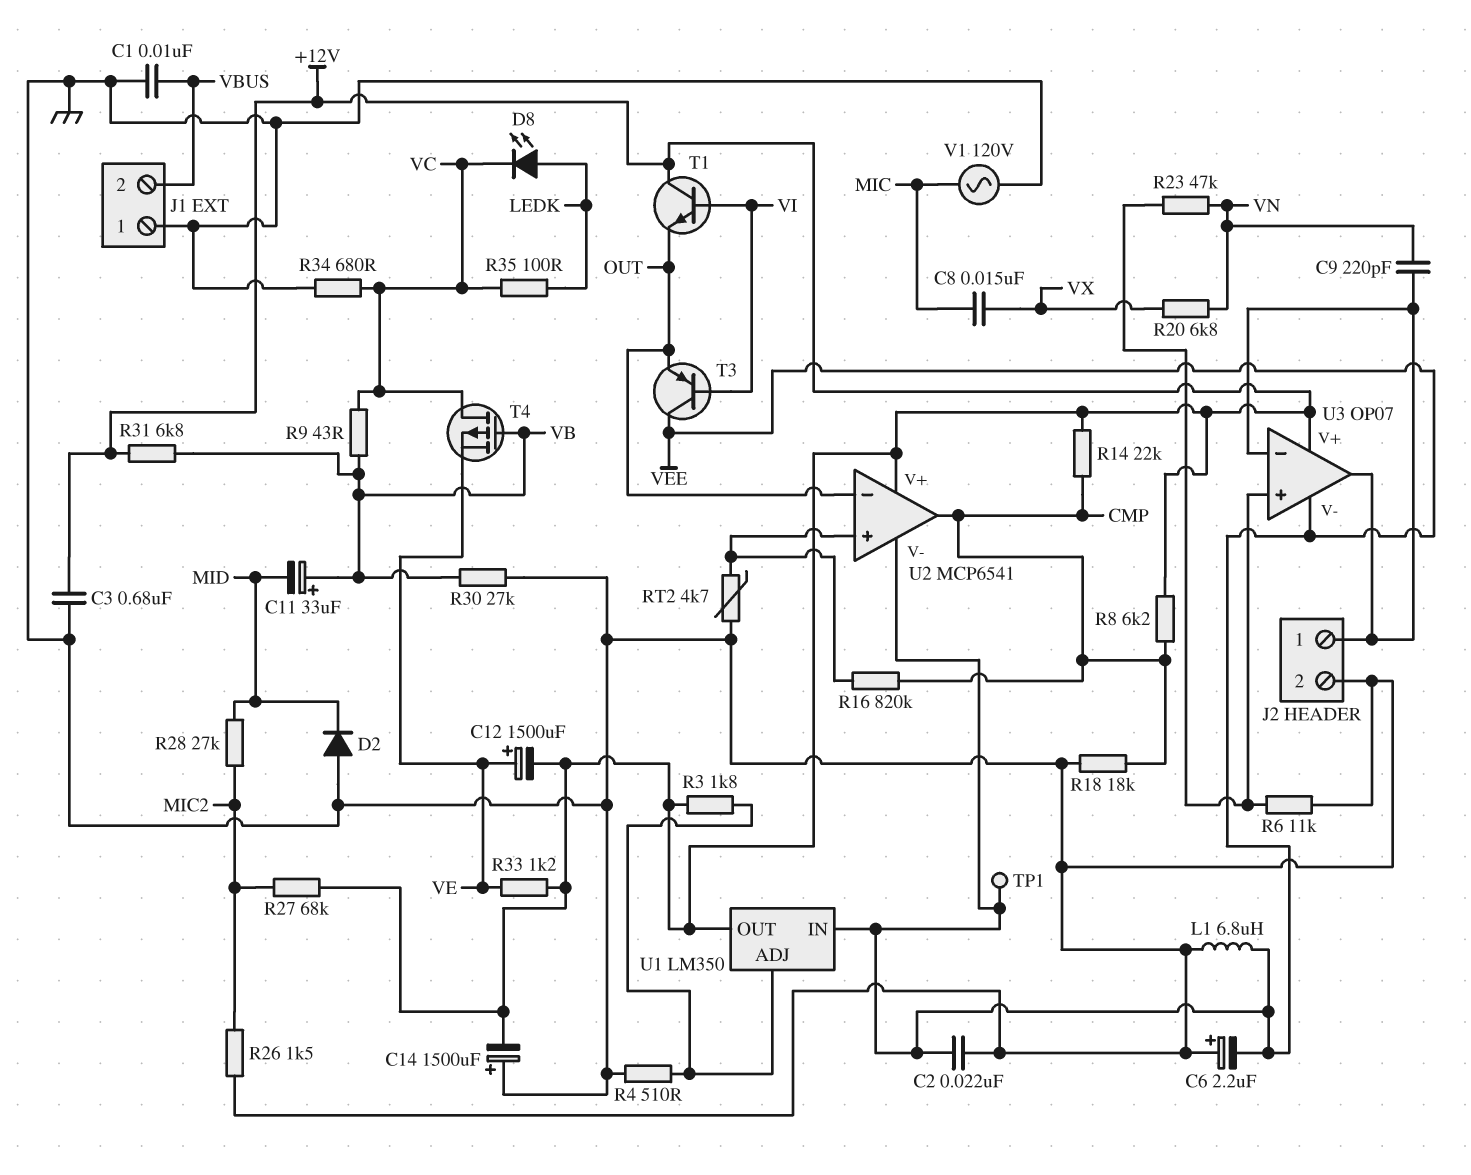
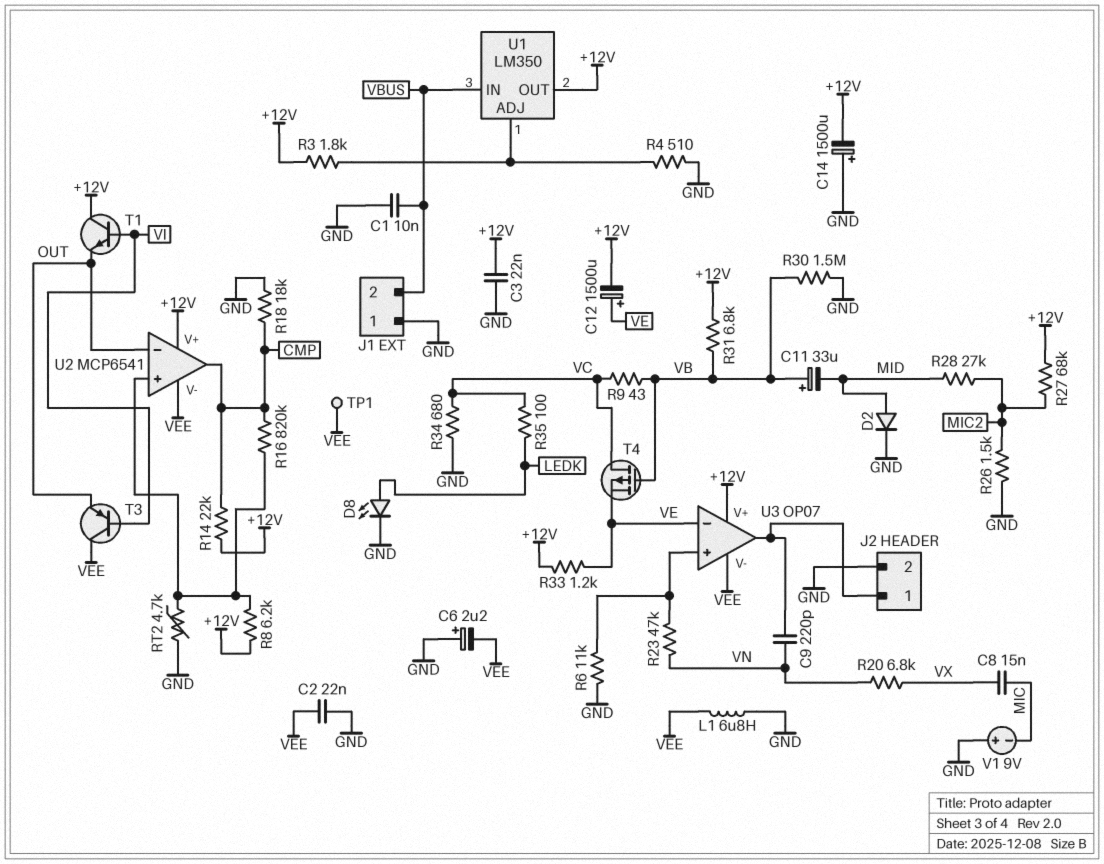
C3: 680nF (+12V, GND) -> 22nF (+12V, GND)
D2: diode (A GND, K MID) -> diode (A MID, K GND)
D8: LED (A LEDK, K VC) -> LED (A LEDK, K GND)
R8: 6.2k (+12V, CMP) -> 6.2k (+12V, U2/in+)
R30: 27k (GND, VB) -> 1.5M (GND, VB)
U1 pin IN: VEE -> VBUS
U3 pin in-: J2/1 -> VE
V1: AC 120V (GND, MIC) -> 9V (plus GND, minus MIC)

